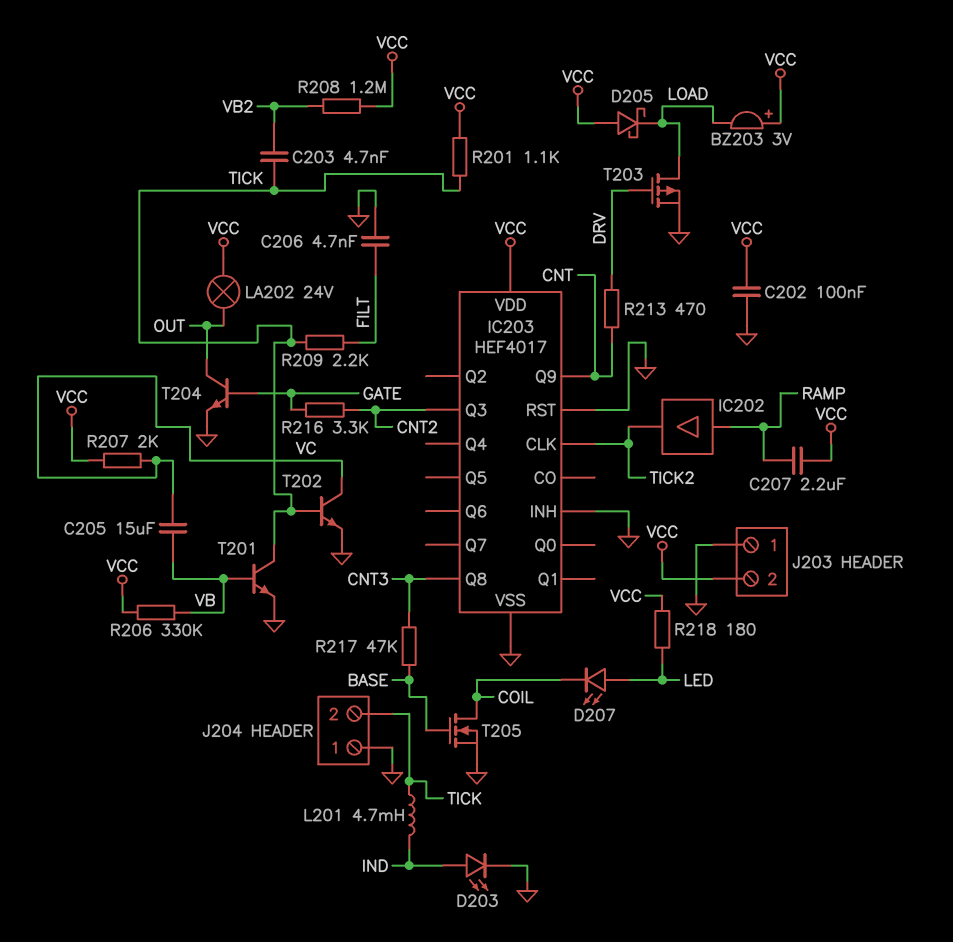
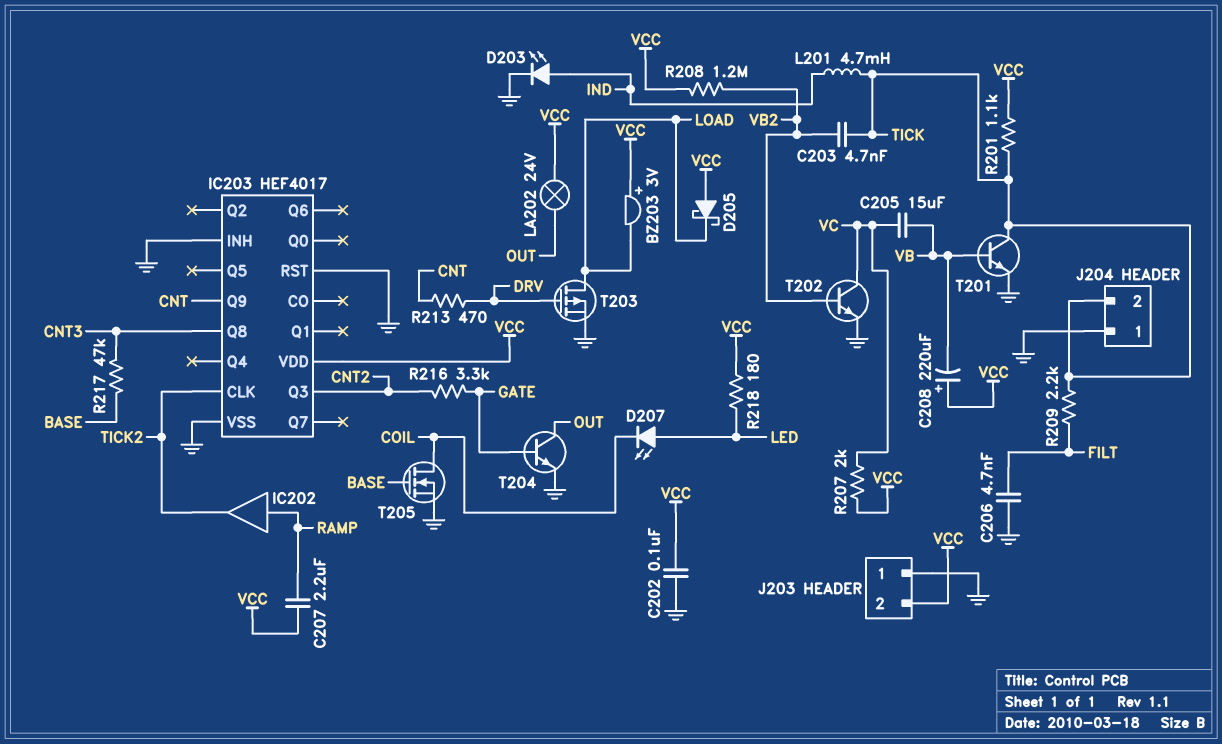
C208: none -> 220uF (plus VCC, minus VB)
R206: 330k (VB, VCC) -> none
T202: NPN (B TICK, C VC, E GND) -> NPN (B VB2, C VC, E GND)

